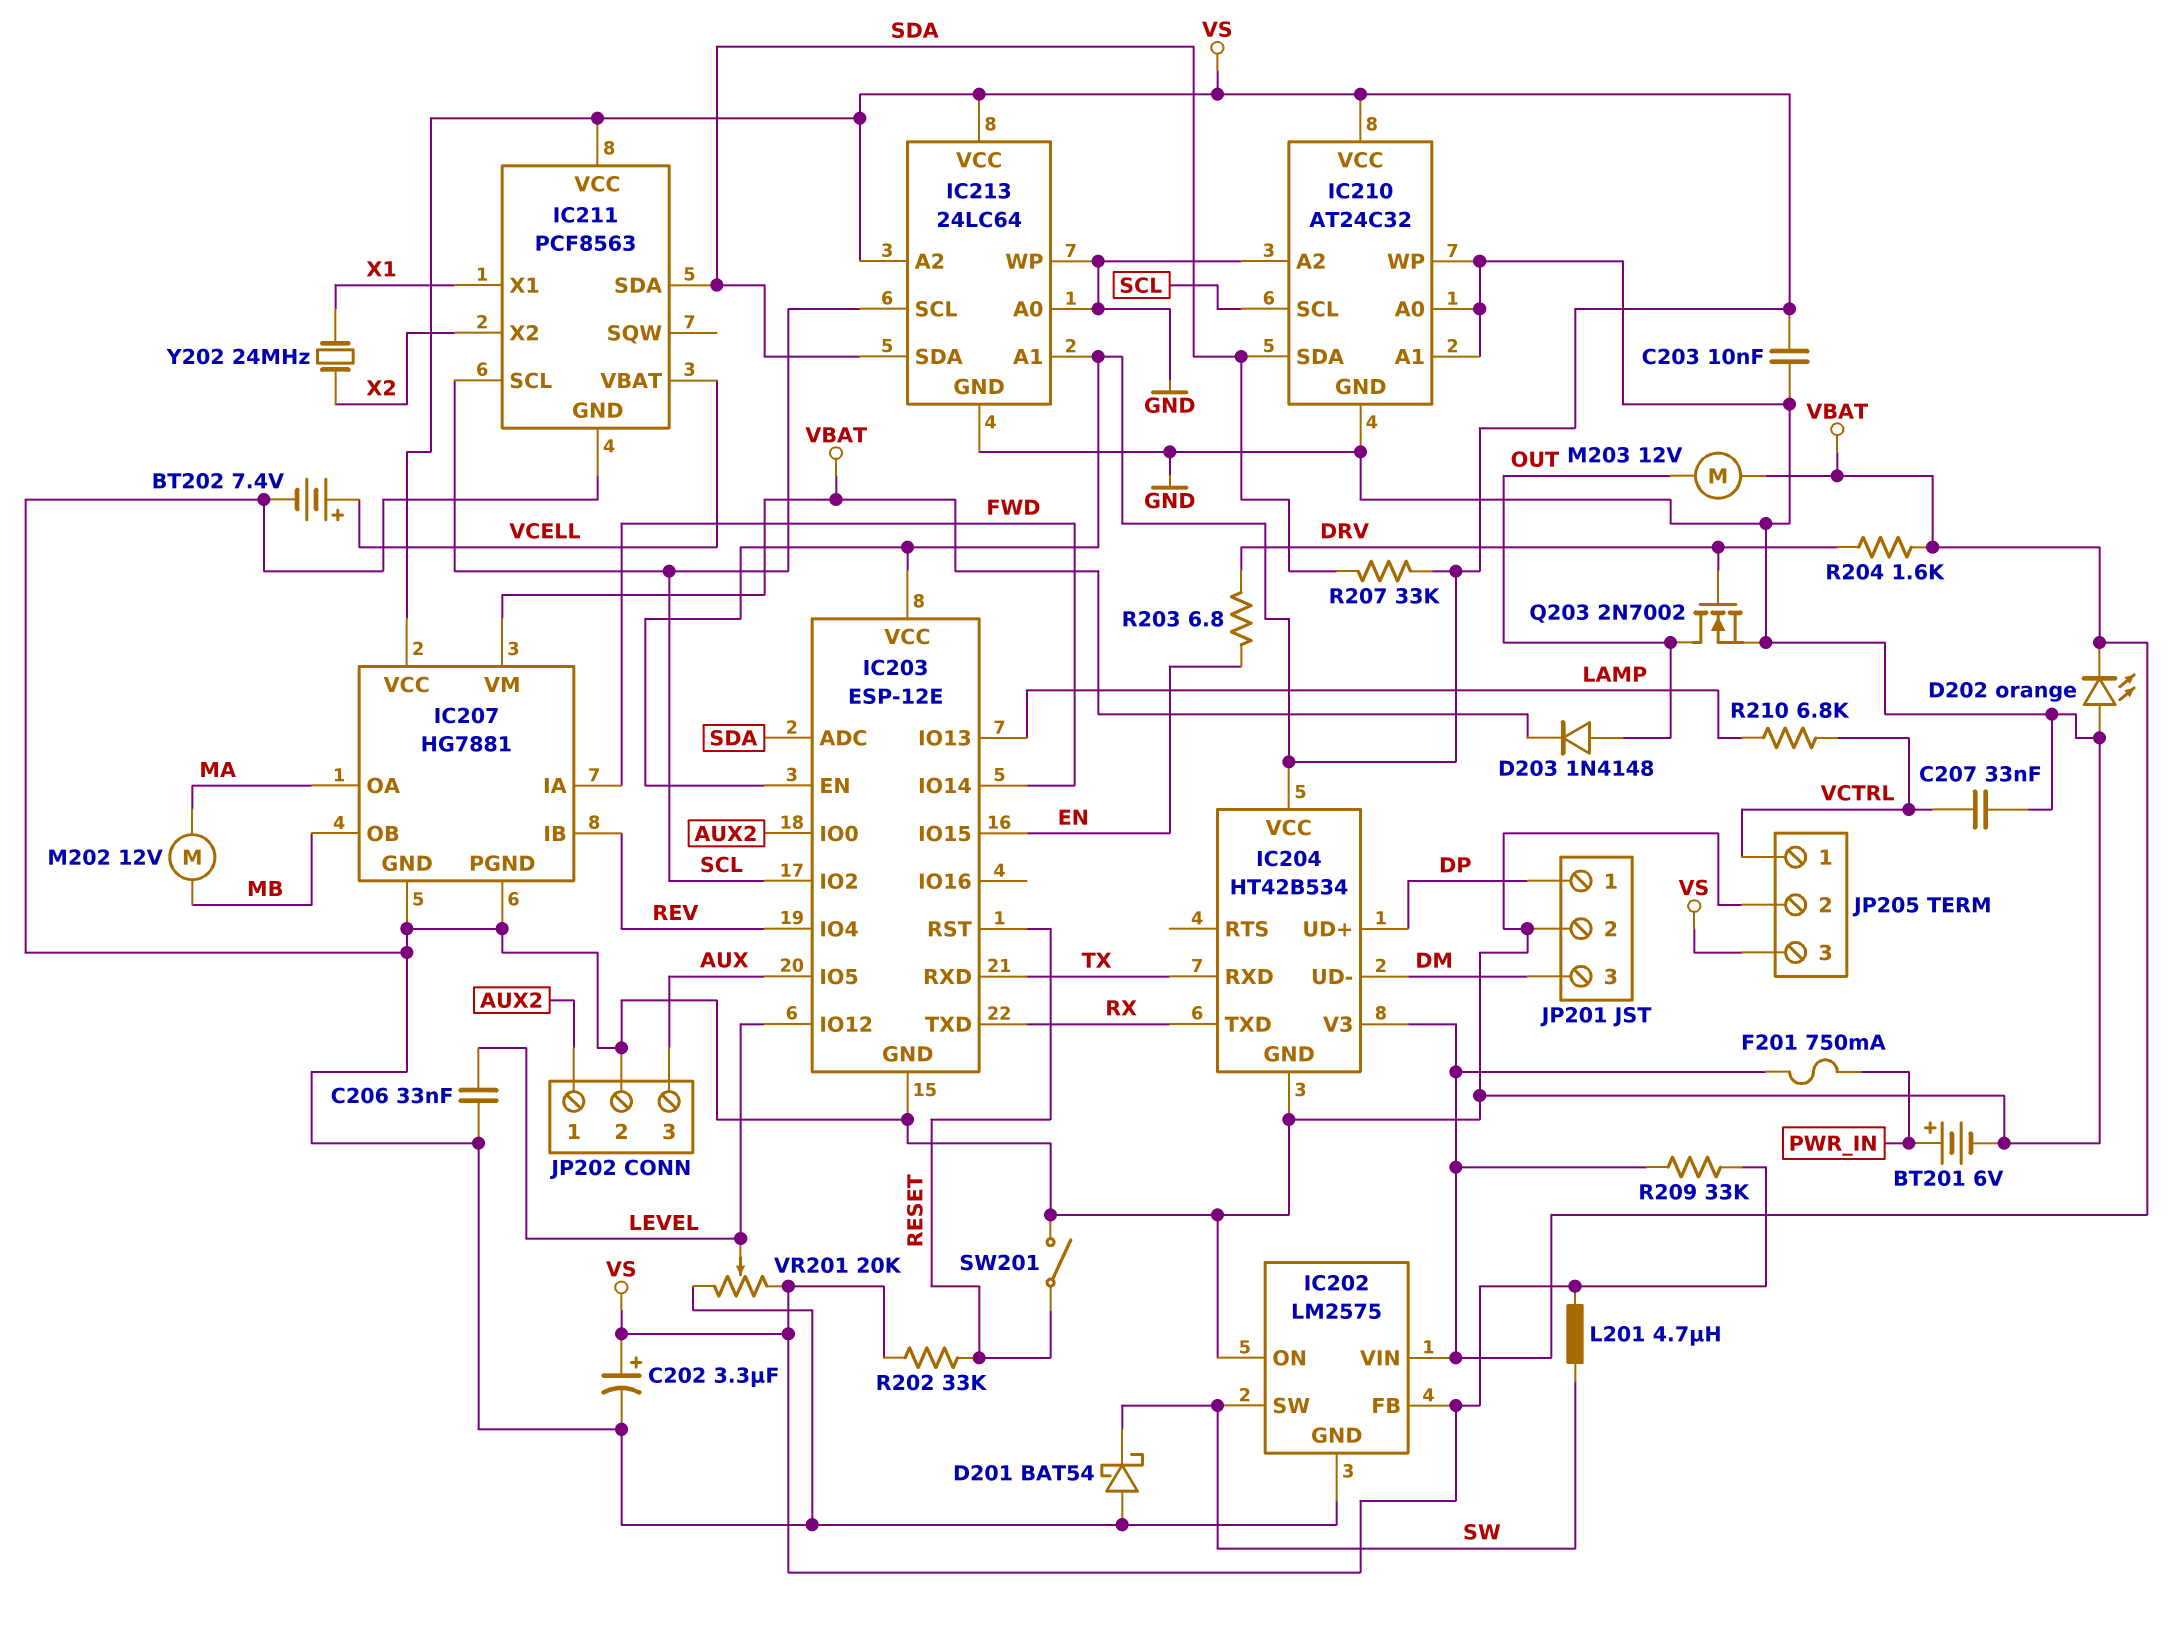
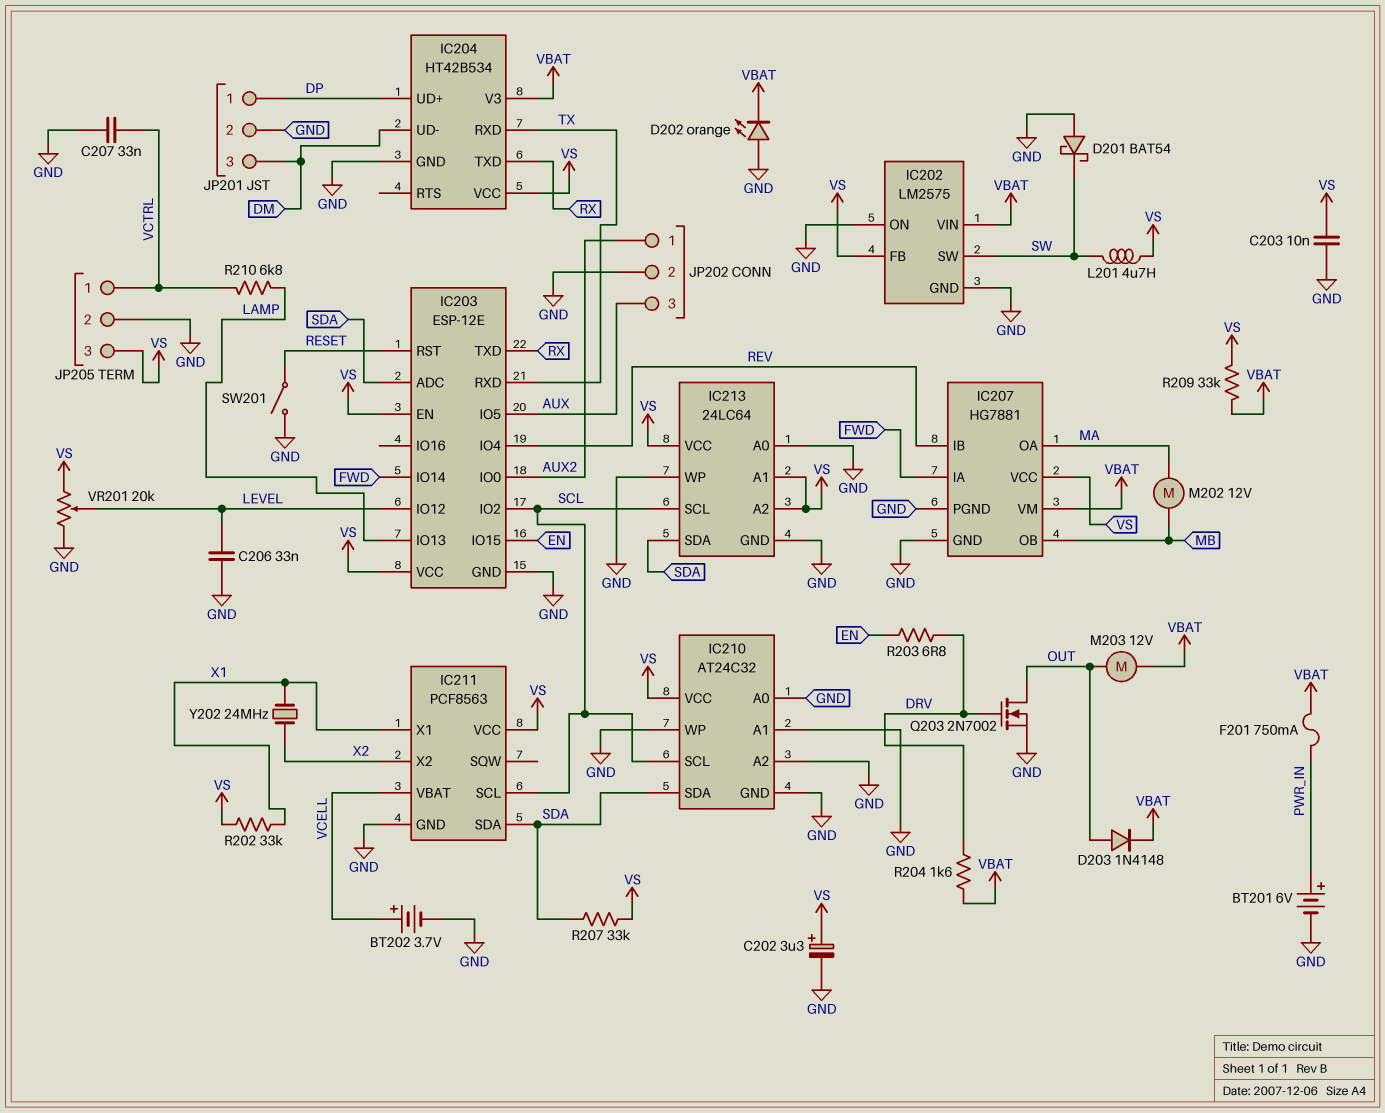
BT202: 7.4V (plus VCELL, minus GND) -> 3.7V (plus VCELL, minus GND)
R202: 33k (RESET, VS) -> 33k (VS, X1)

